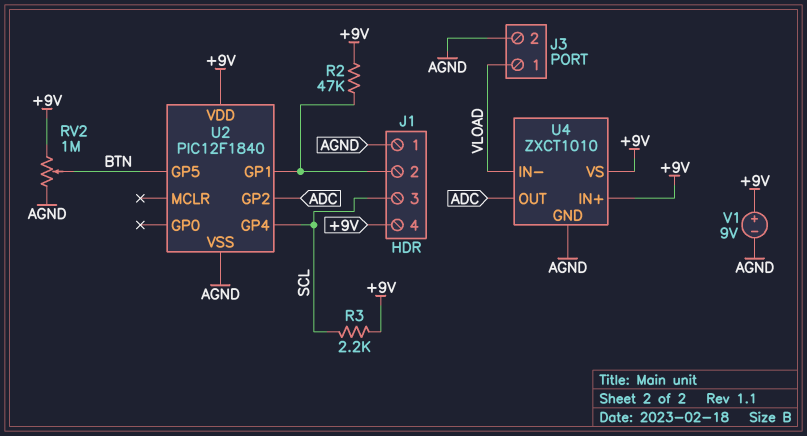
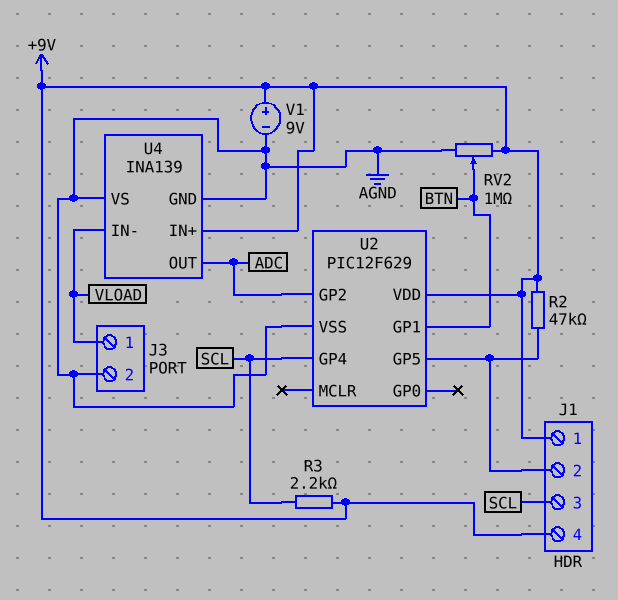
J1 pin 1: AGND -> +9V
U2: PIC12F1840 -> PIC12F629
U2 pin GP1: J1/2 -> BTN
U2 pin GP5: BTN -> J1/2
U4: ZXCT1010 -> INA139
U4 pin VS: +9V -> AGND

